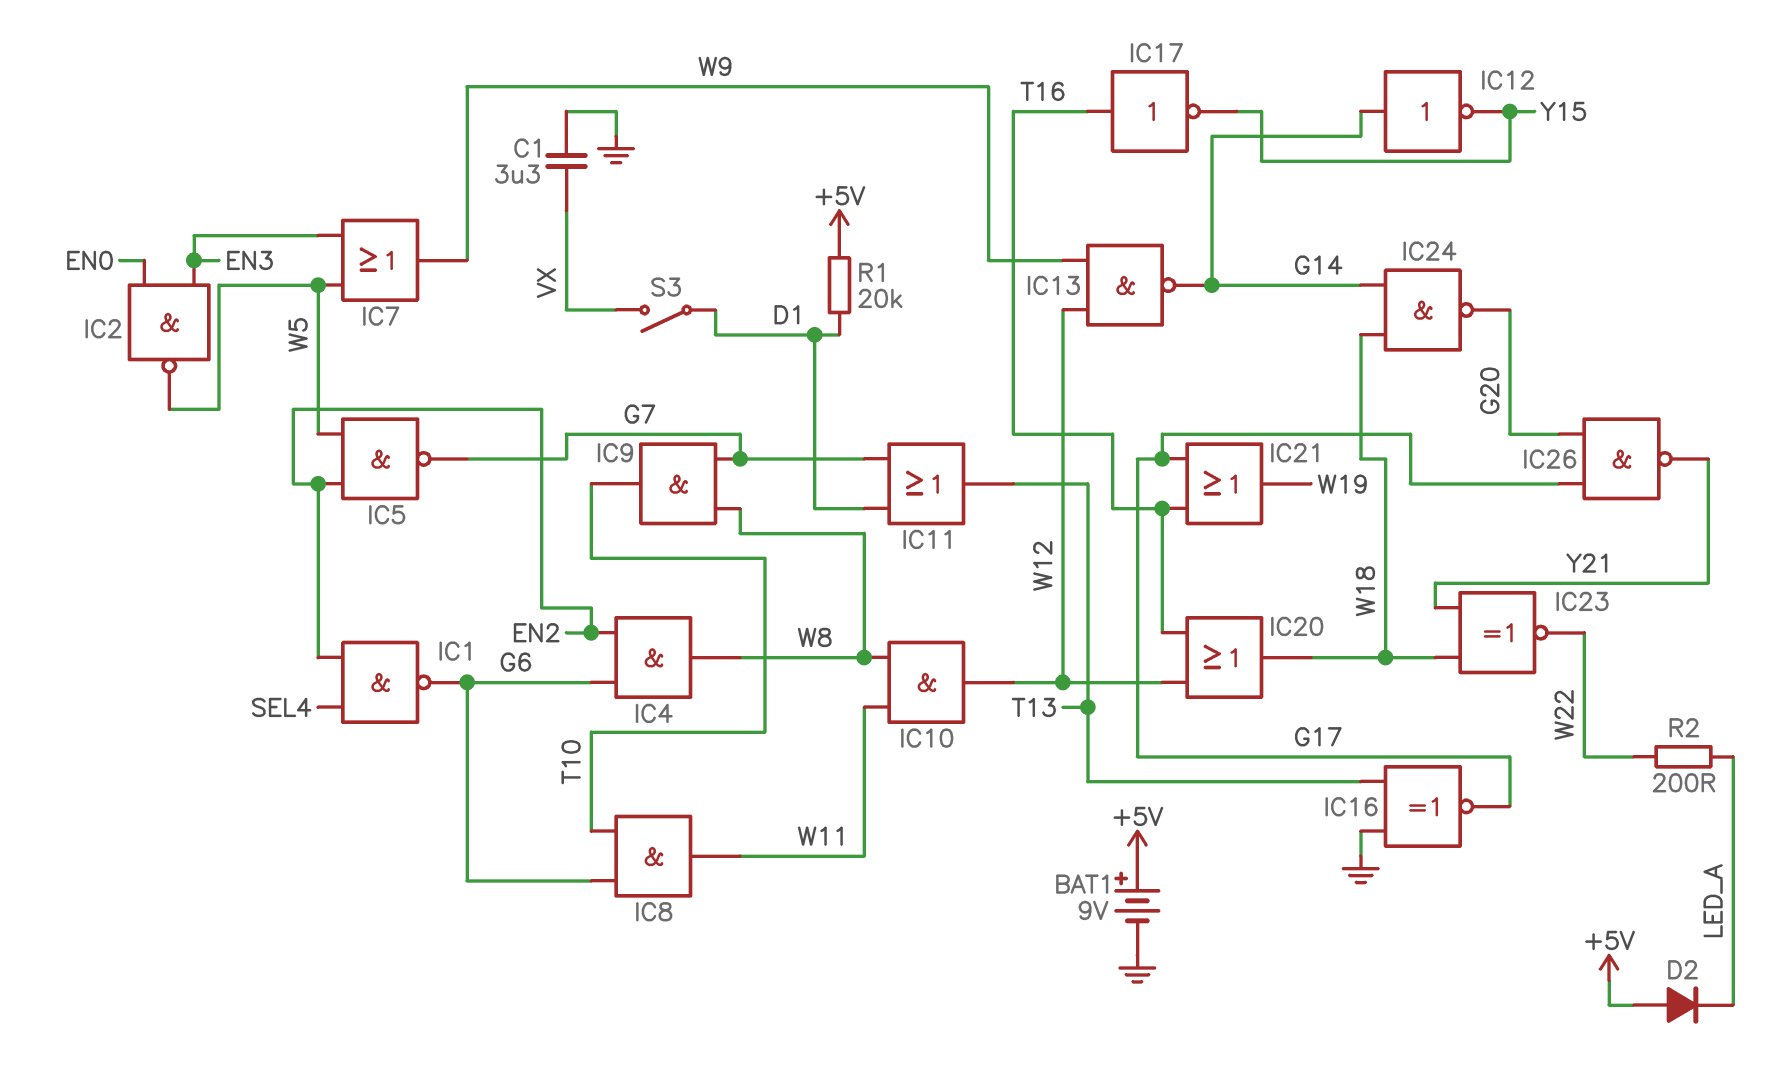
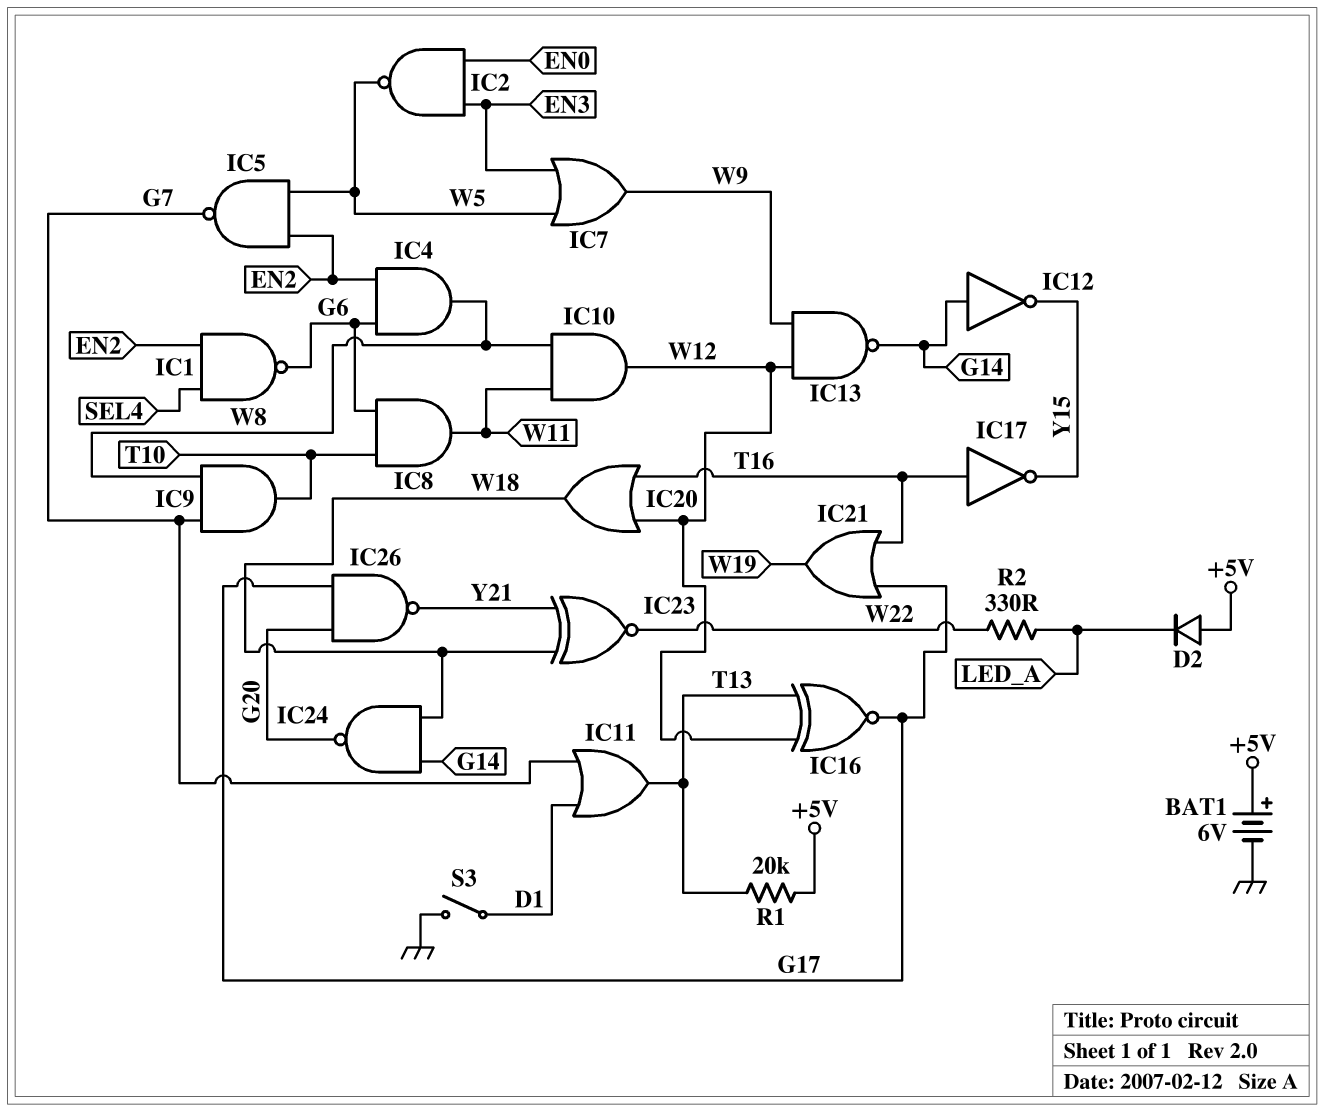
BAT1: 9V (plus +5V, minus GND) -> 6V (plus +5V, minus GND)
C1: 3.3uF (GND, VX) -> none
IC16: XNOR (in GND, in T13, out G17) -> XNOR (in T13, in W12, out G17)
R1: 20k (+5V, D1) -> 20k (+5V, T13)
R2: 200 (LED_A, W22) -> 330 (LED_A, W22)
S3: switch (D1, VX) -> switch (D1, GND)

